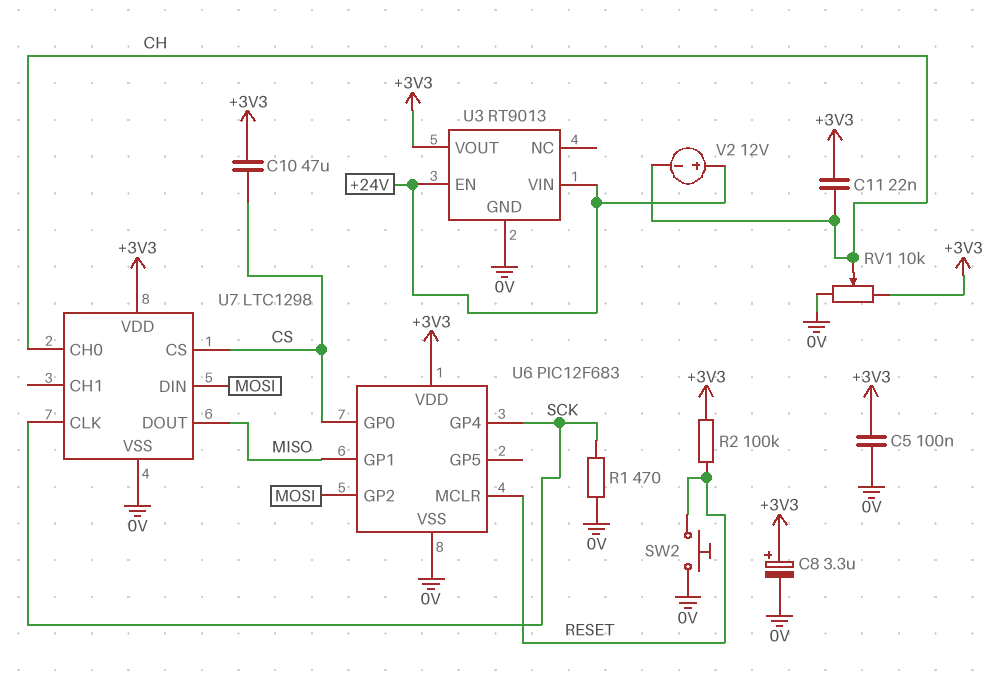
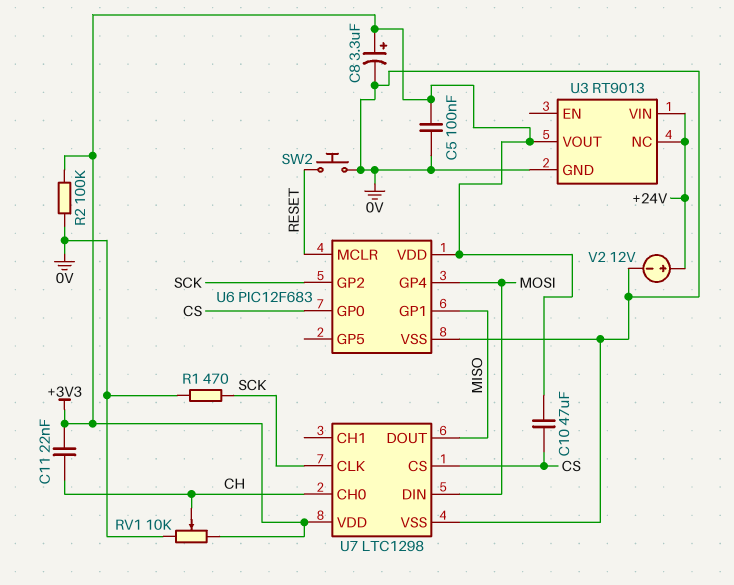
R2: 100k (+3V3, RESET) -> 100k (+3V3, 0V)
U3 pin EN: +24V -> none
U3 pin NC: none -> +24V
U6 pin GP2: MOSI -> SCK
U6 pin GP4: SCK -> MOSI
V2: 12V (plus +24V, minus CH) -> 12V (plus +24V, minus 0V)

